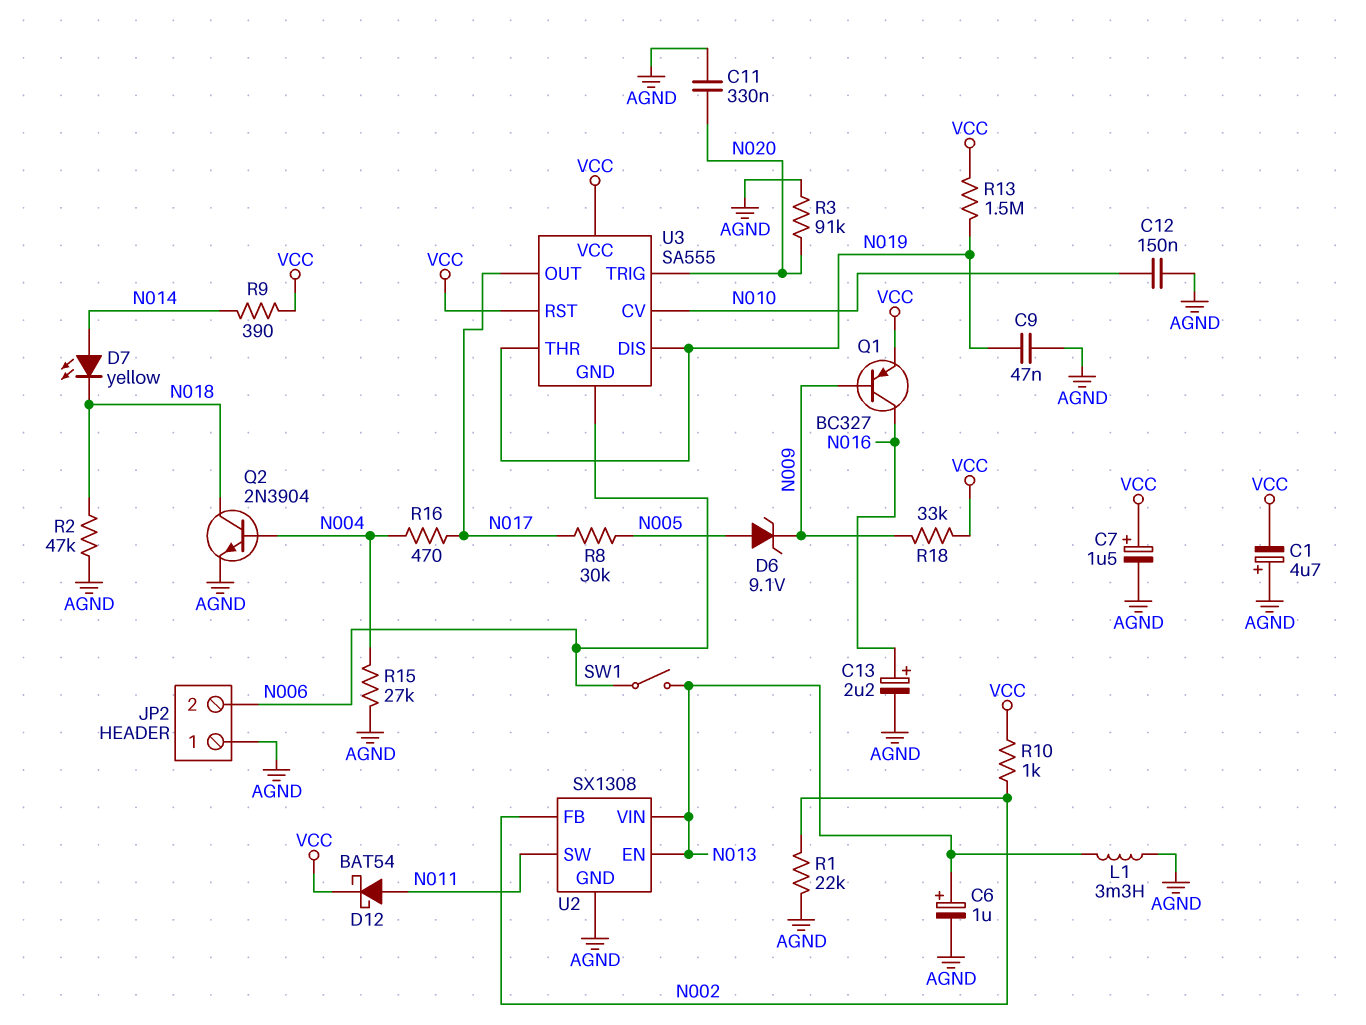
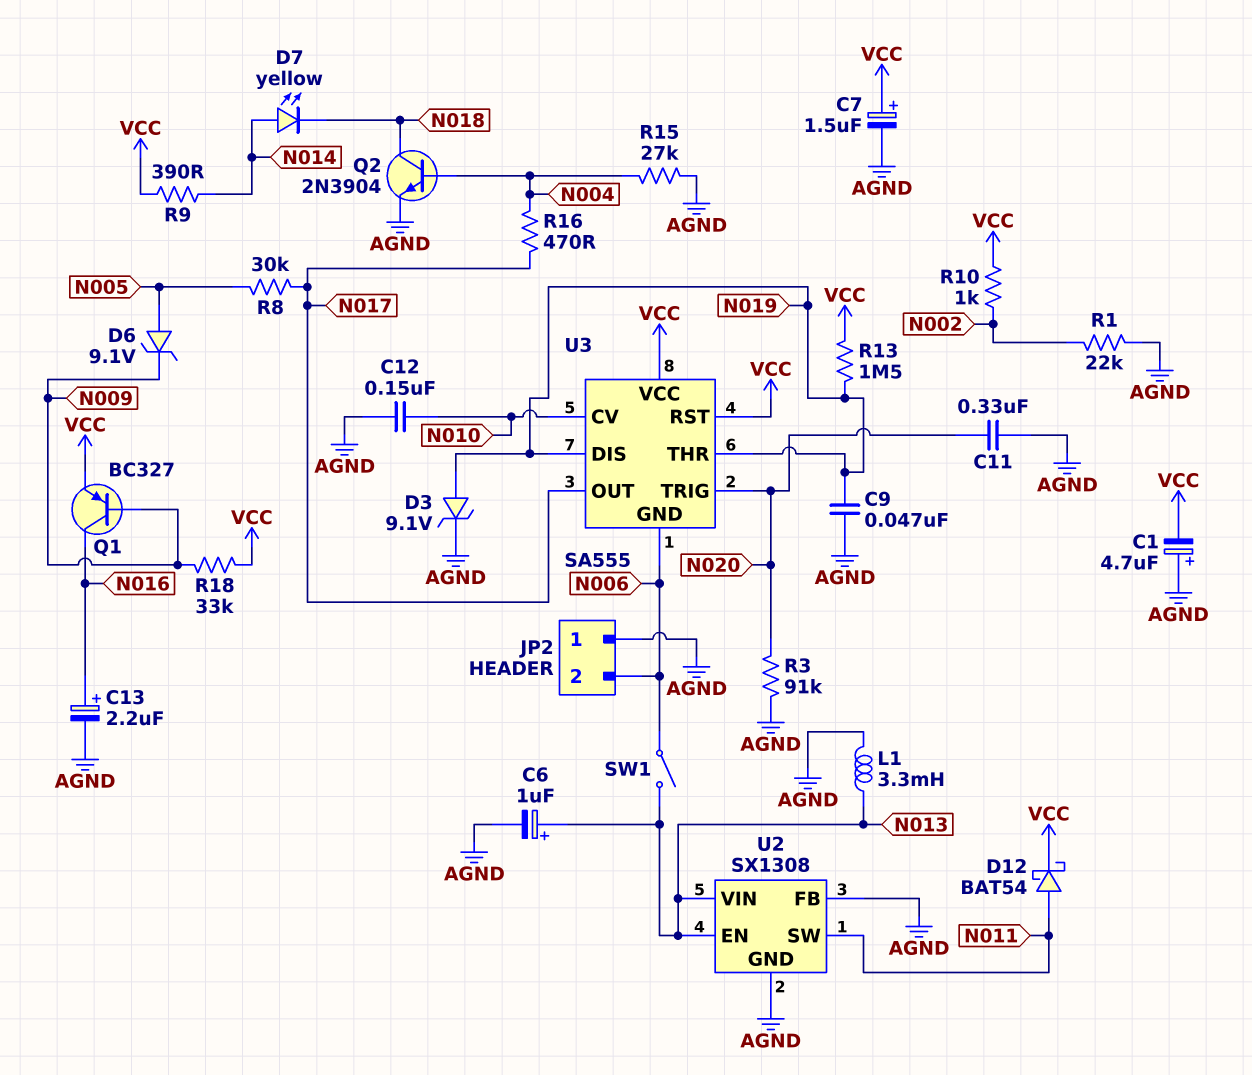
D3: none -> zener 9.1V (A N019, K AGND)
R2: 47k (AGND, N018) -> none
U2 pin FB: N002 -> AGND

